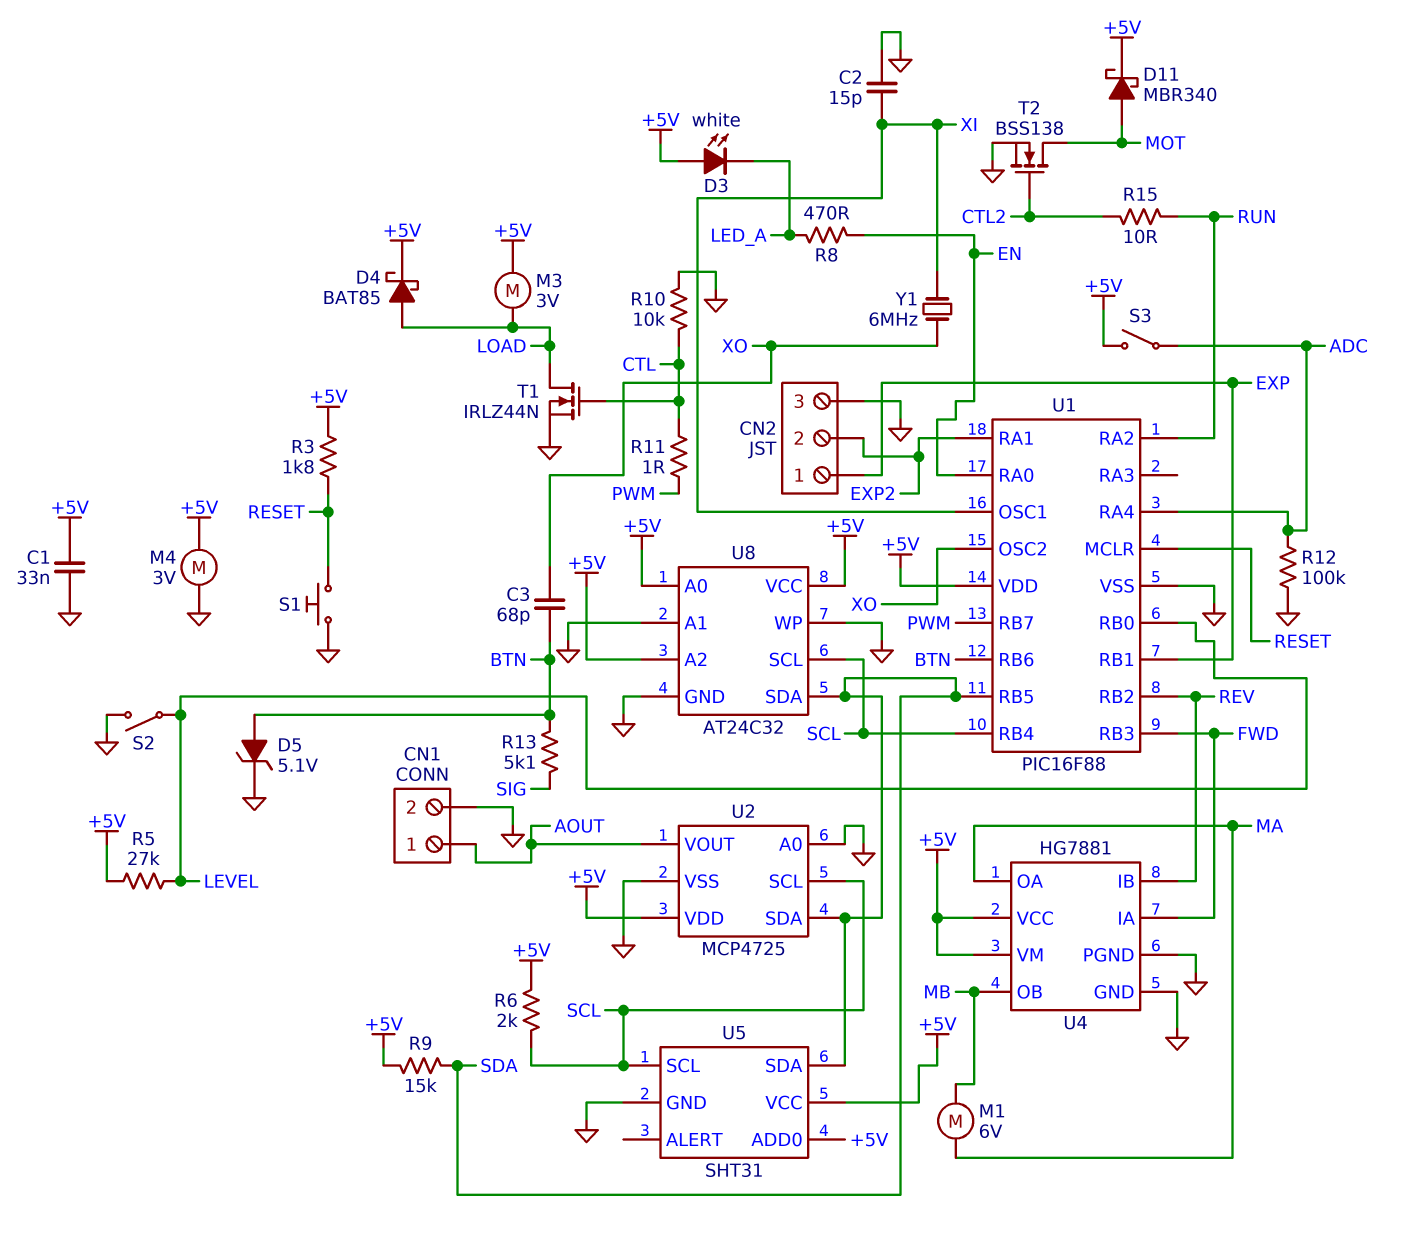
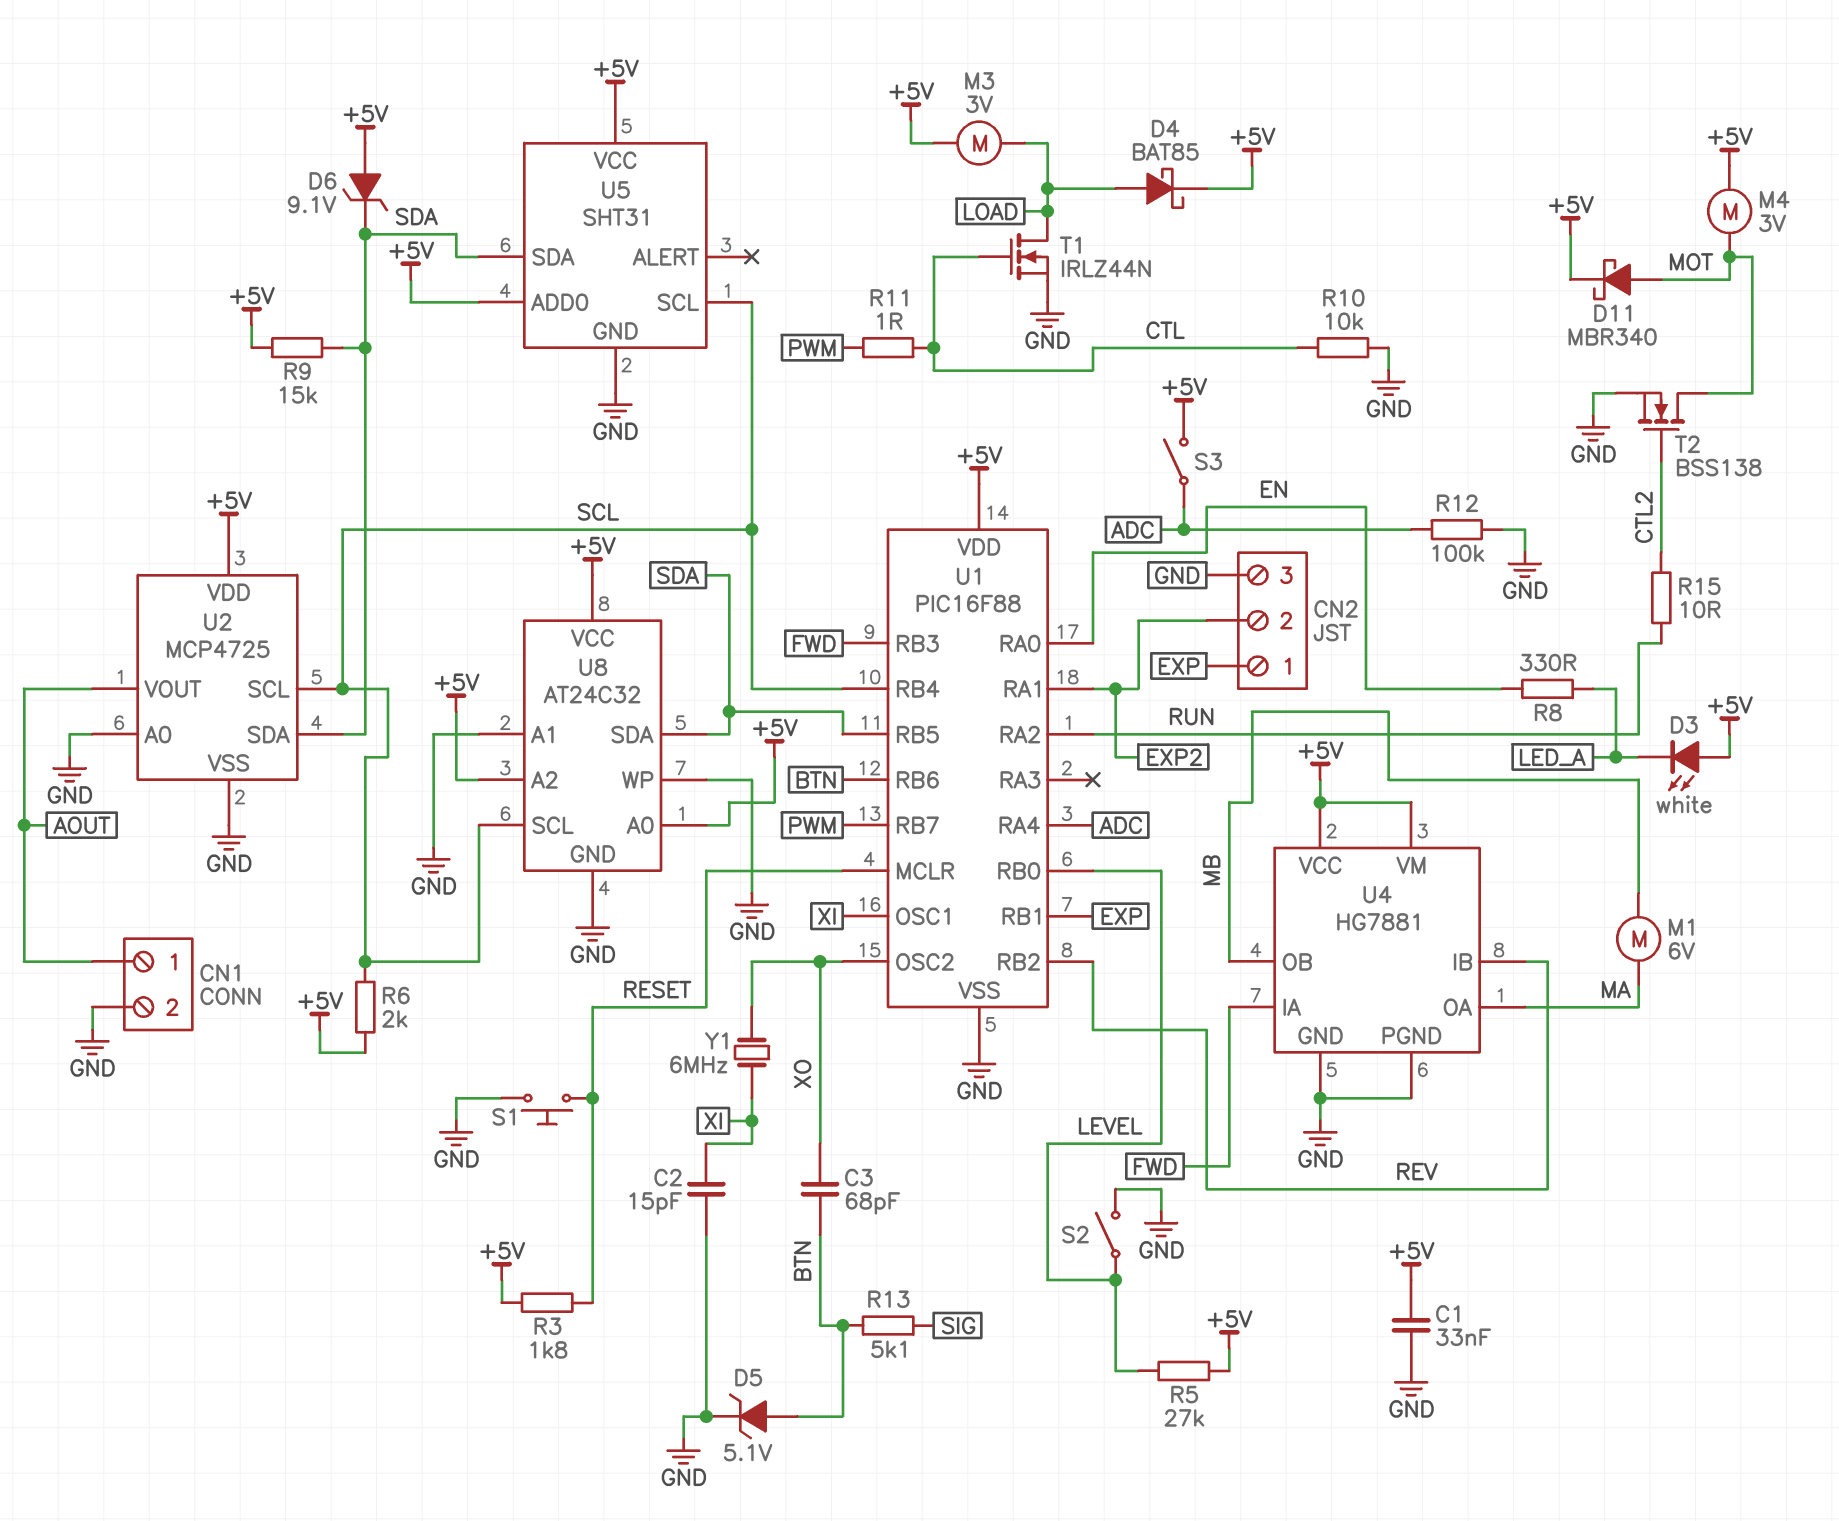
D6: none -> zener 9.1V (A +5V, K SDA)
M4: motor 3V (+5V, GND) -> motor 3V (+5V, MOT)
R8: 470 (EN, LED_A) -> 330 (EN, LED_A)

